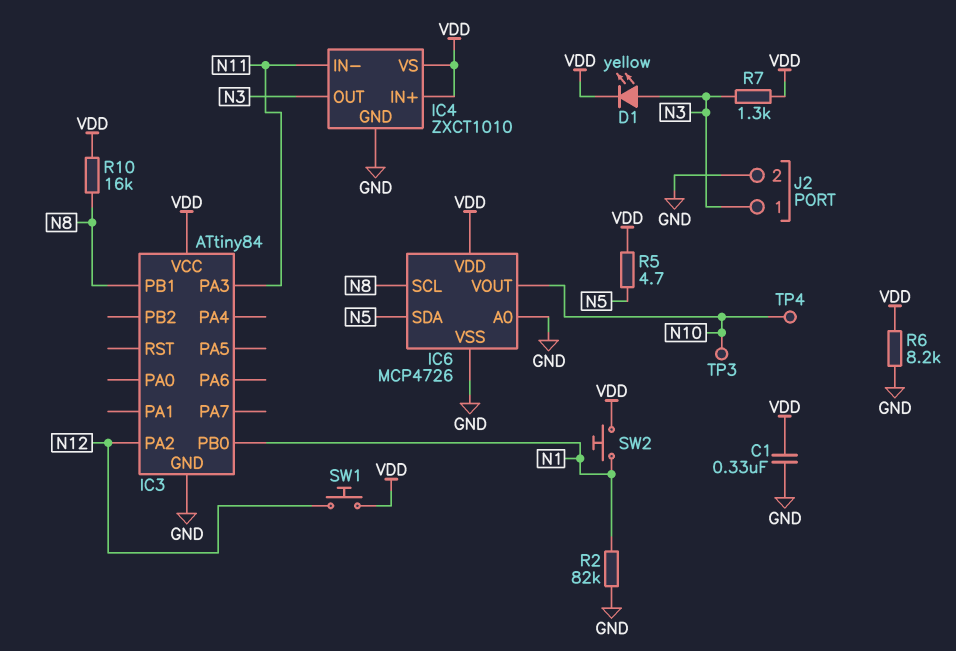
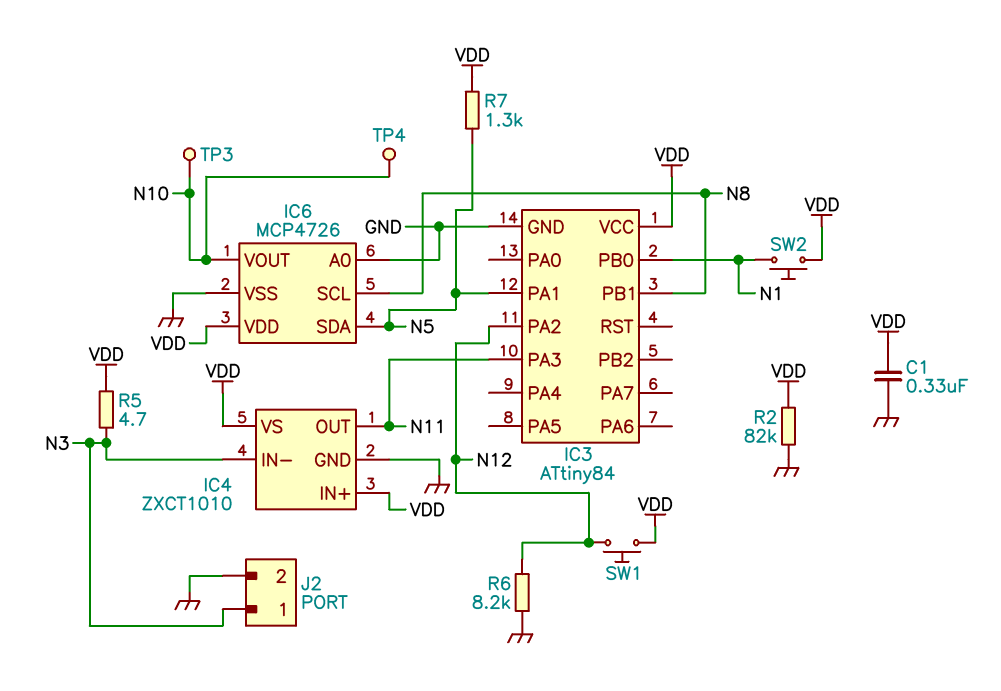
D1: LED yellow (A N3, K VDD) -> none
IC3 pin PA1: none -> N5
IC4 pin IN-: N11 -> N3
IC4 pin OUT: N3 -> N11
R2: 82k (GND, N1) -> 82k (GND, VDD)
R5: 4.7 (N5, VDD) -> 4.7 (N3, VDD)
R6: 8.2k (GND, VDD) -> 8.2k (GND, N12)
R7: 1.3k (N3, VDD) -> 1.3k (N5, VDD)
R10: 16k (N8, VDD) -> none

